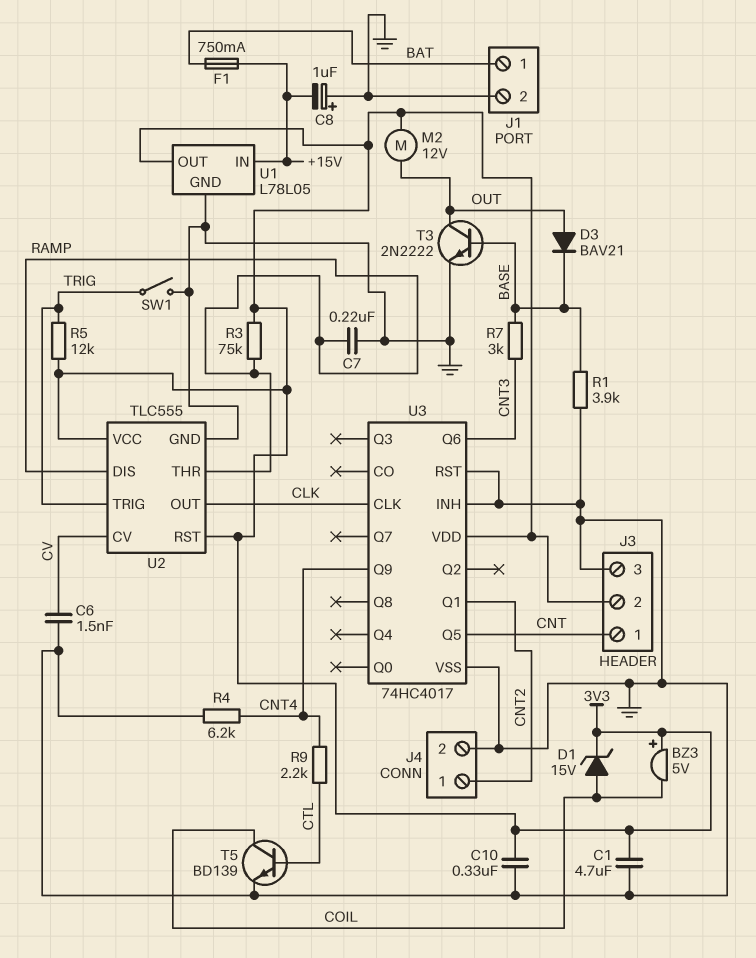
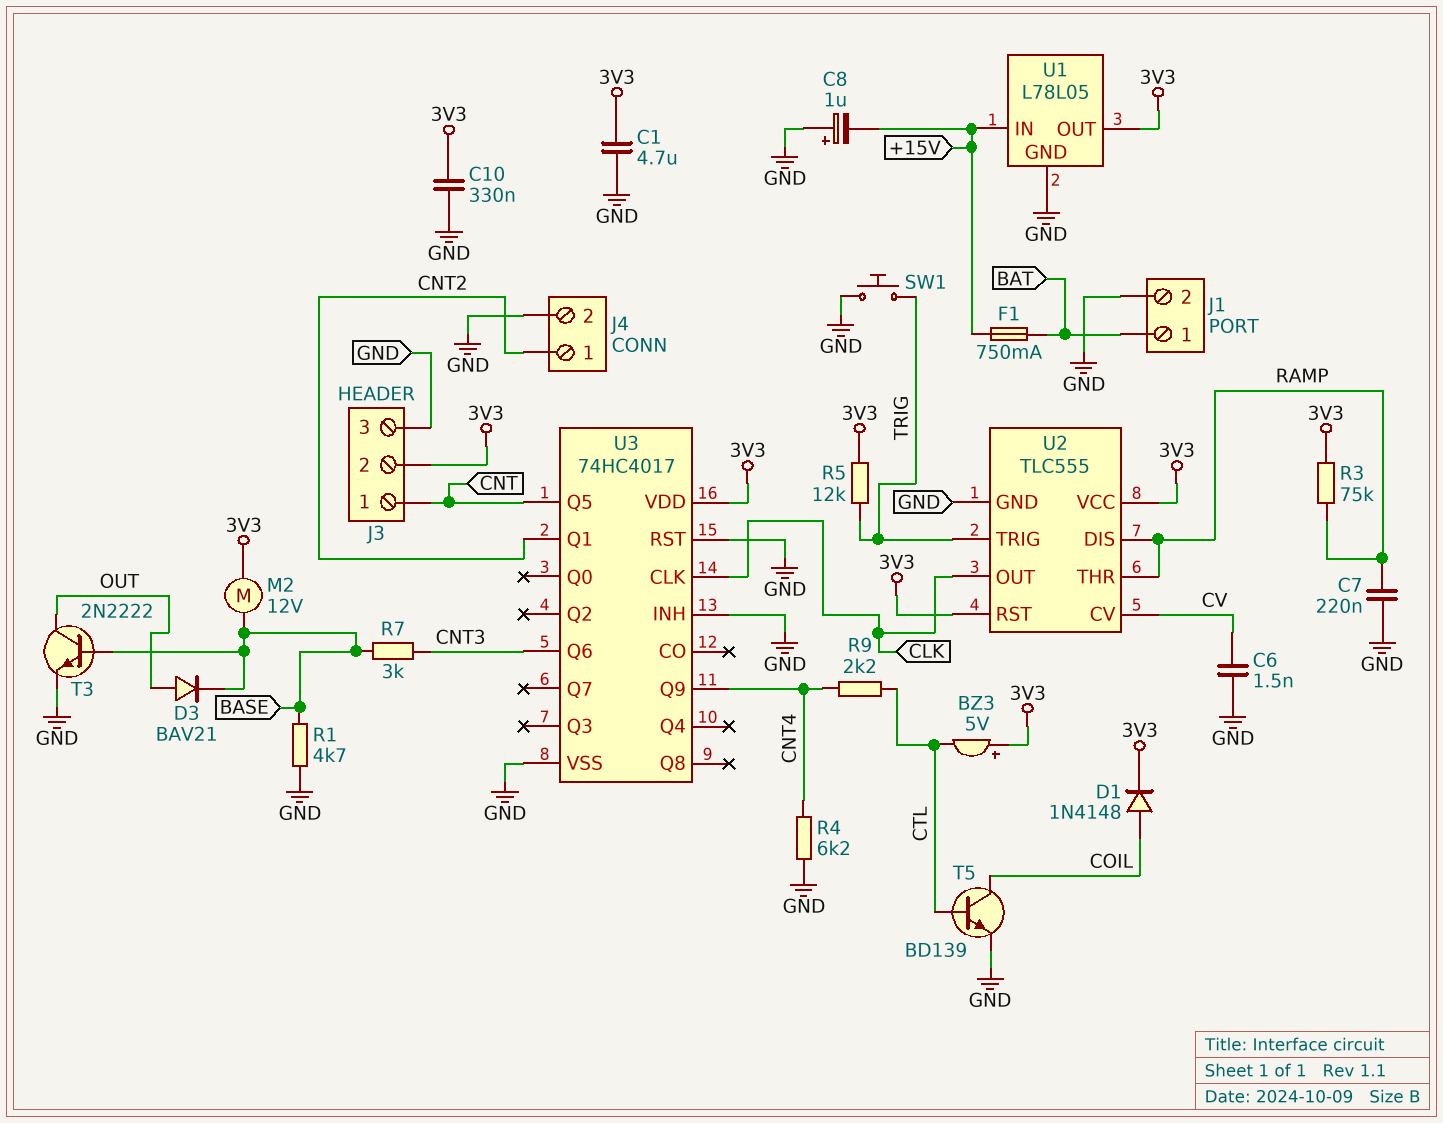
BZ3: buzzer 5V (plus 3V3, minus COIL) -> buzzer 5V (plus 3V3, minus CTL)
D1: zener 15V (A COIL, K 3V3) -> diode 1N4148 (A COIL, K 3V3)
M2: motor 12V (3V3, OUT) -> motor 12V (3V3, BASE)
R1: 3.9k (BASE, GND) -> 4.7k (BASE, GND)
SW1: switch (GND, TRIG) -> button (GND, TRIG)

